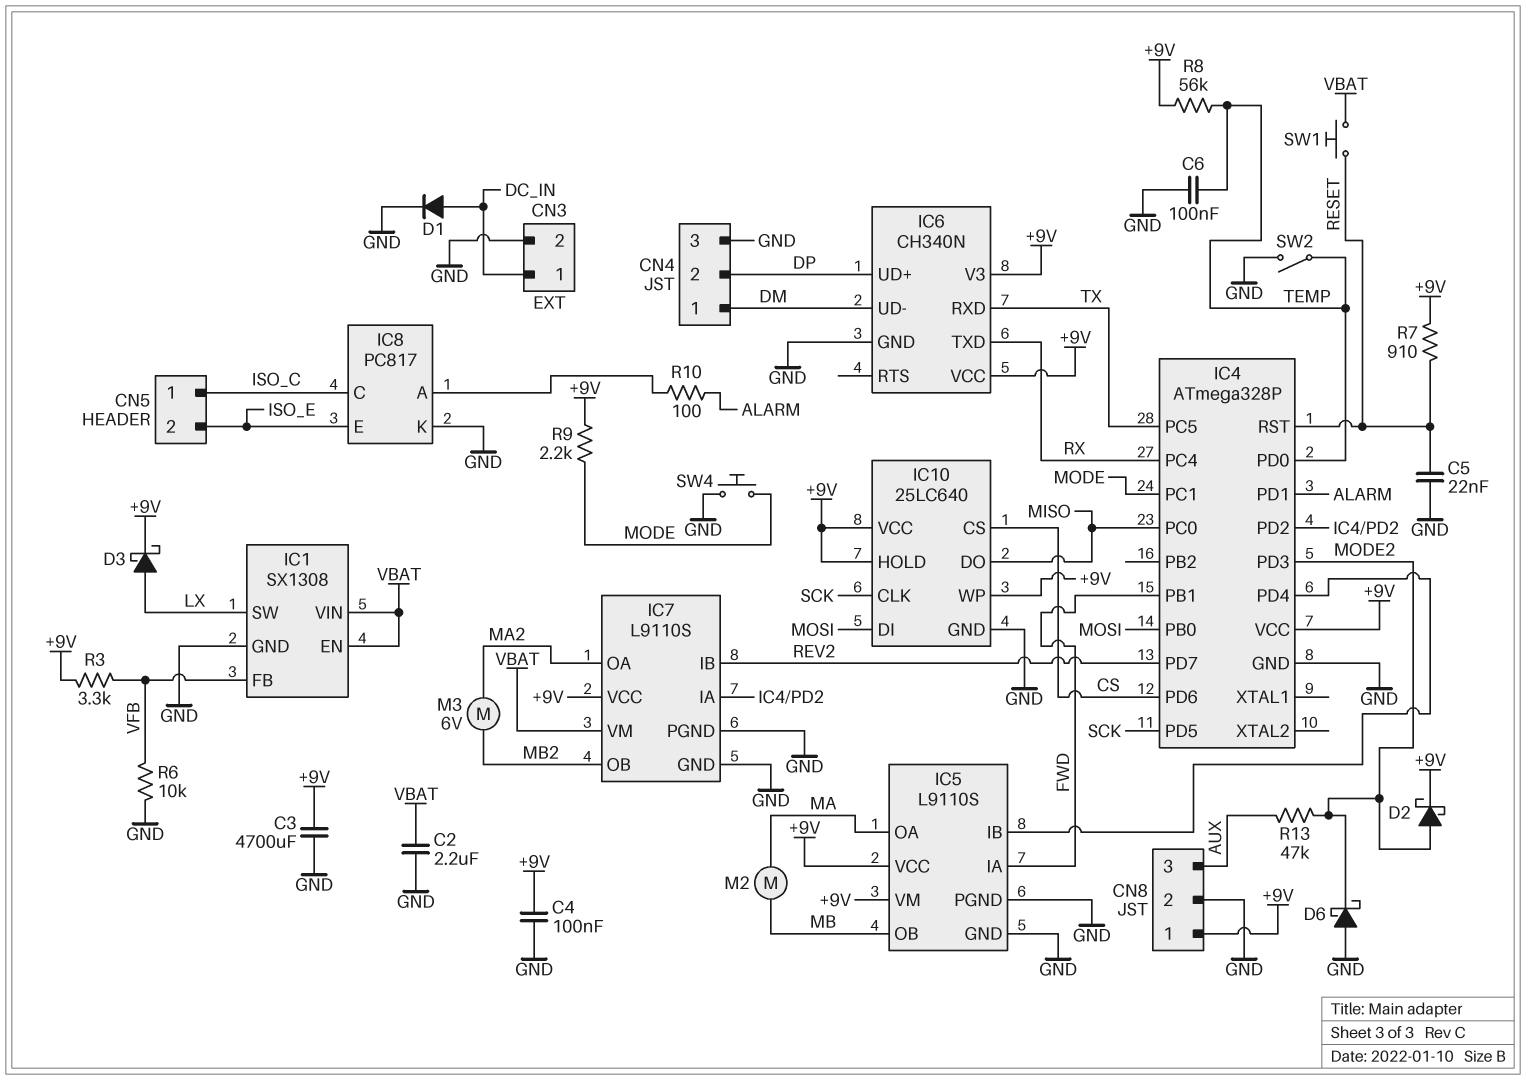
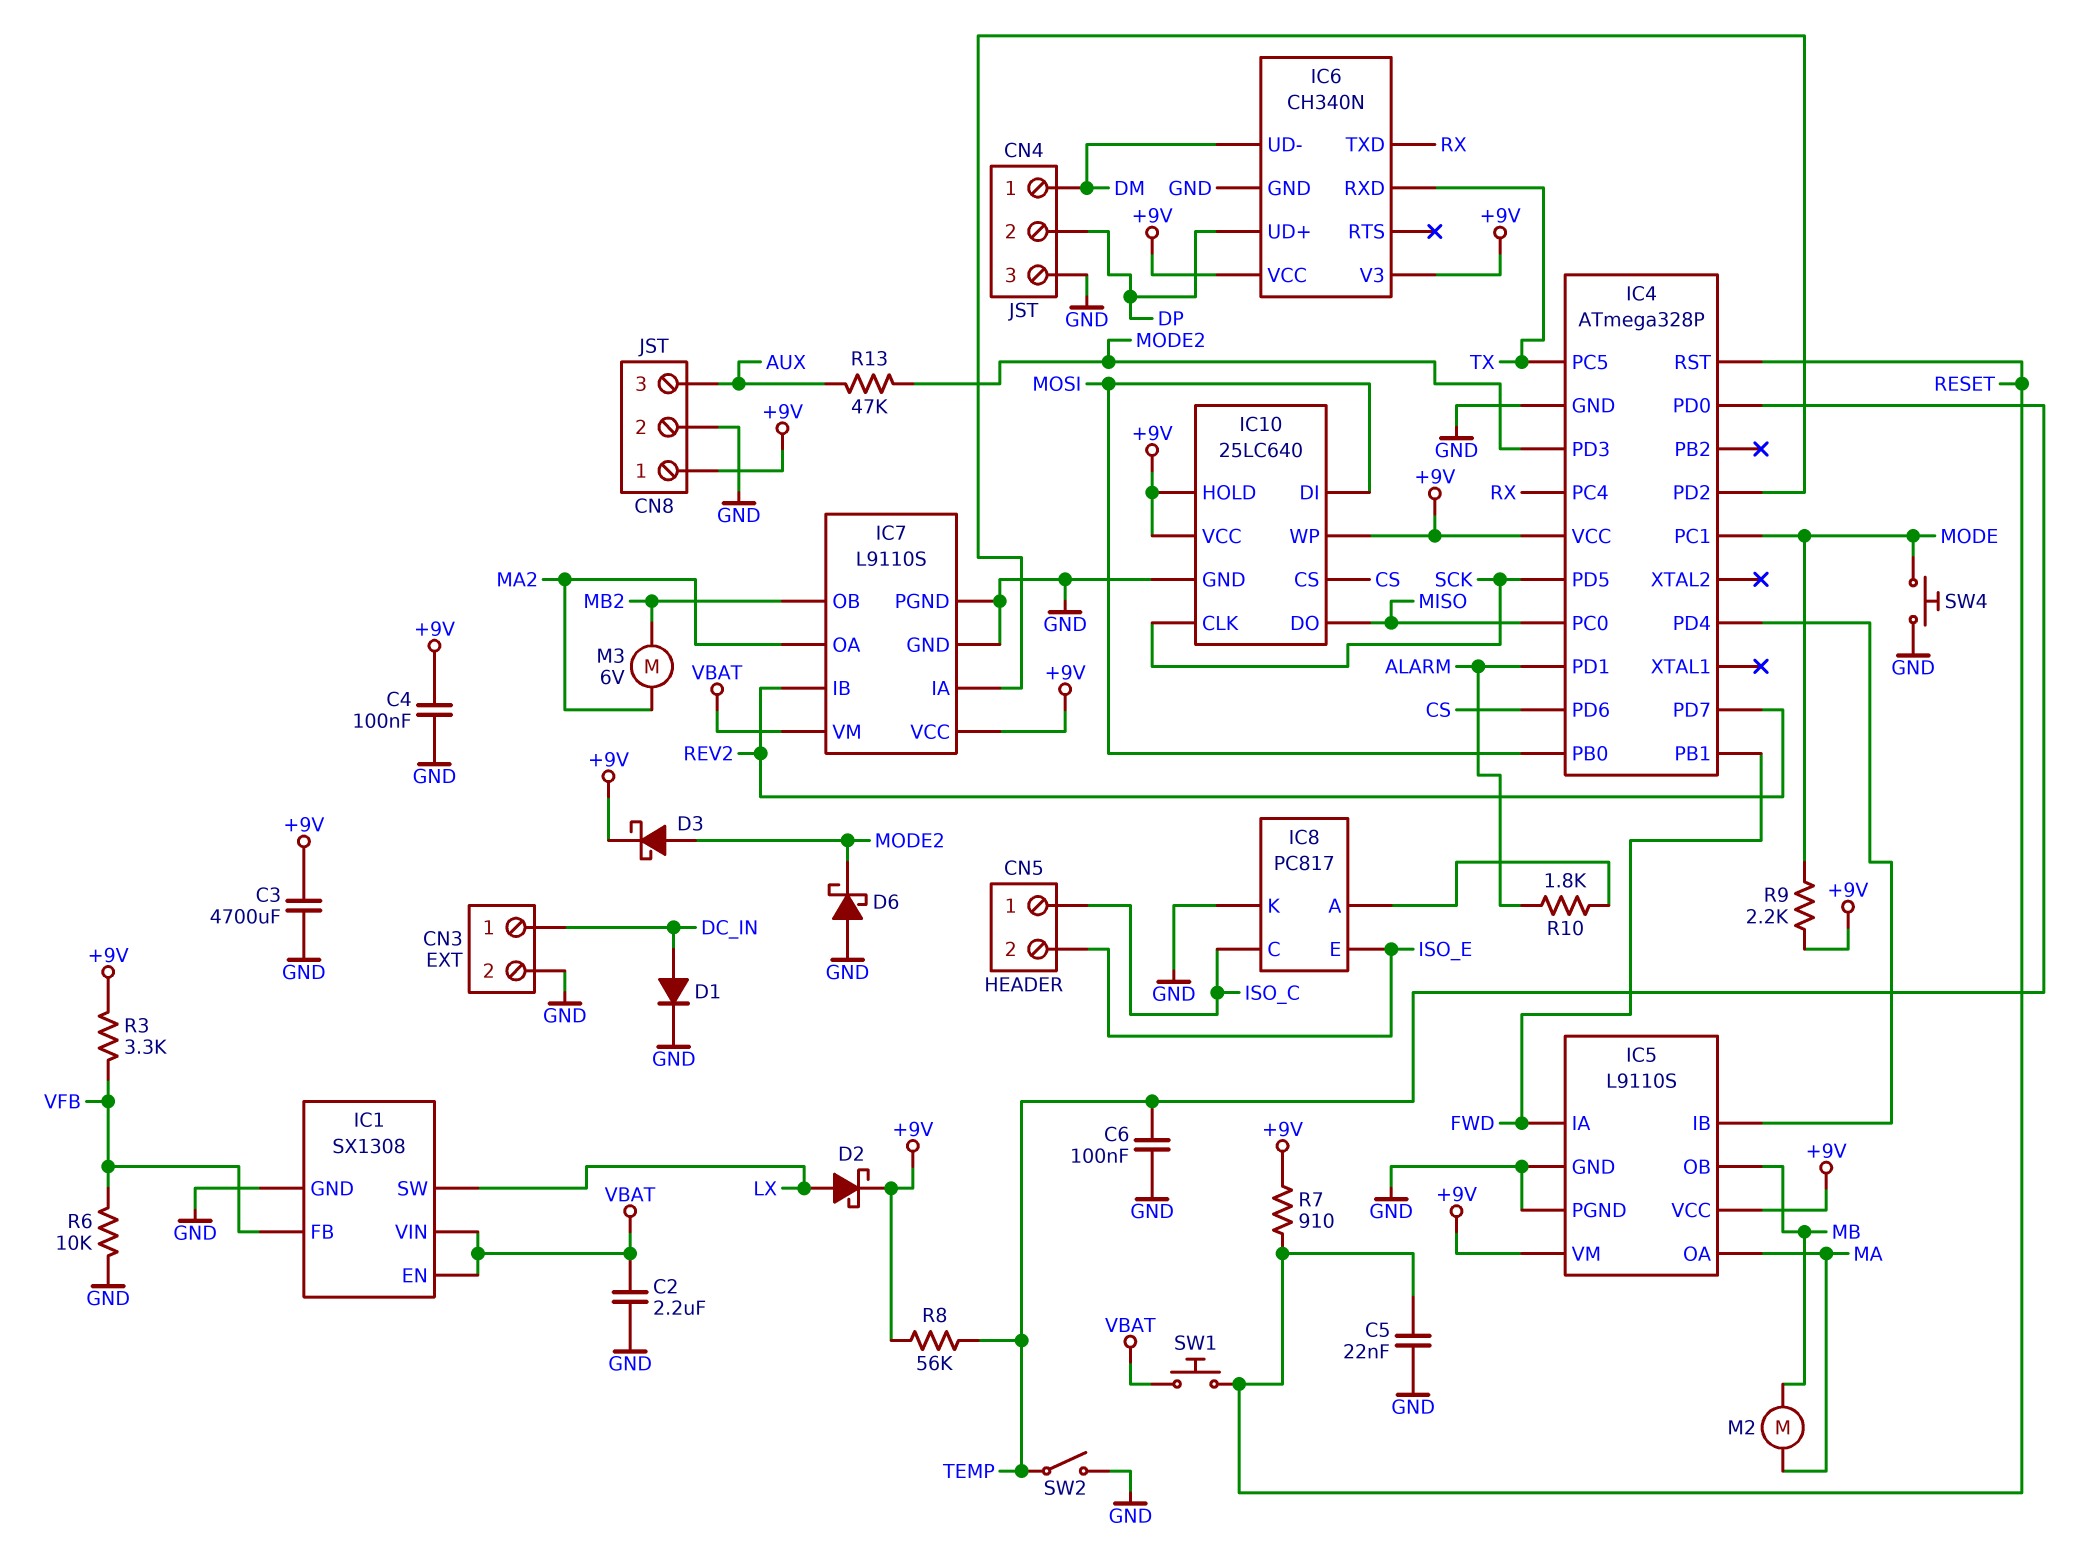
D2: schottky (A MODE2, K +9V) -> schottky (A LX, K +9V)
D3: schottky (A LX, K +9V) -> schottky (A MODE2, K +9V)
R10: 100 (ALARM, IC8/A) -> 1.8k (ALARM, IC8/A)

